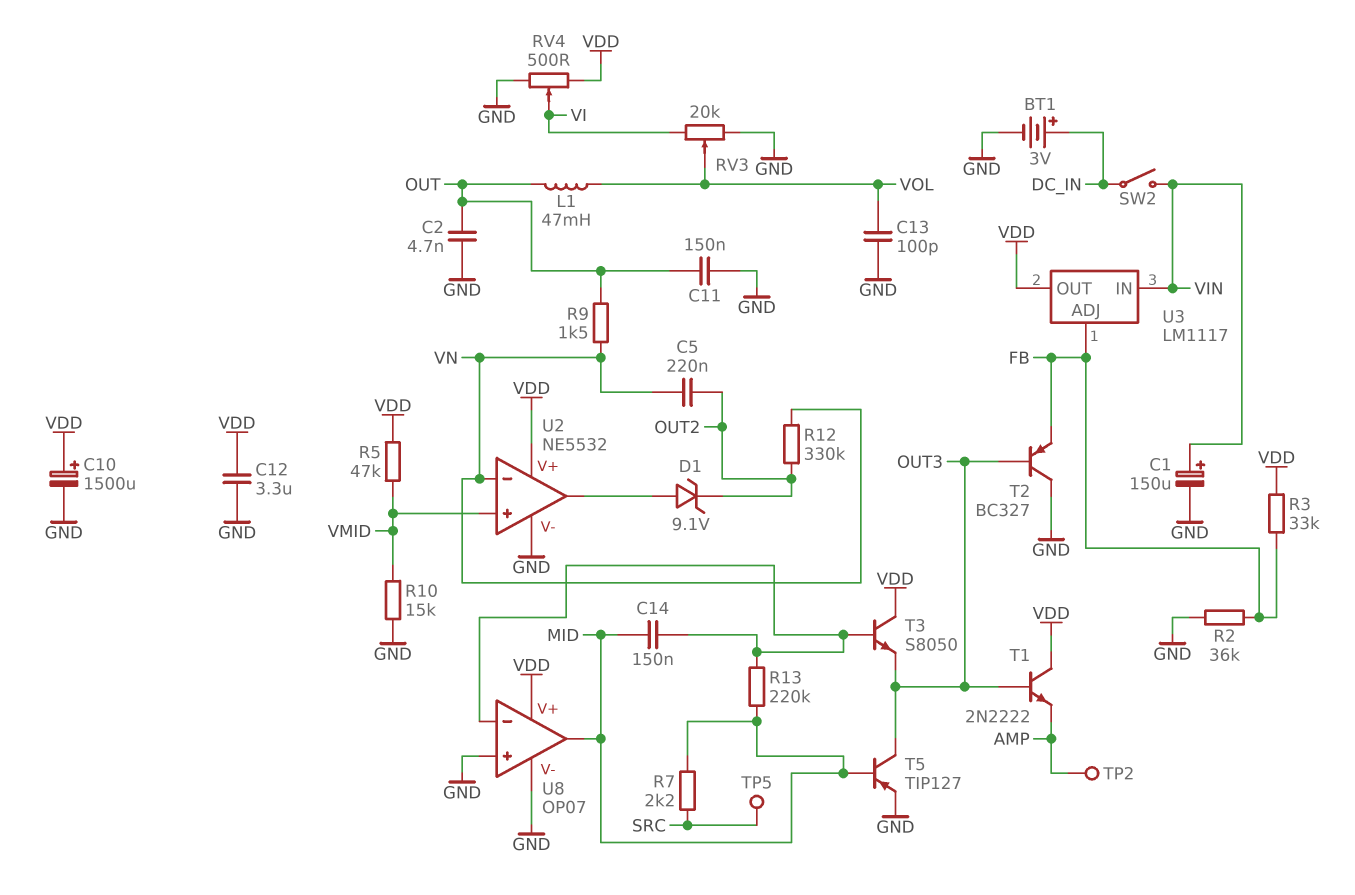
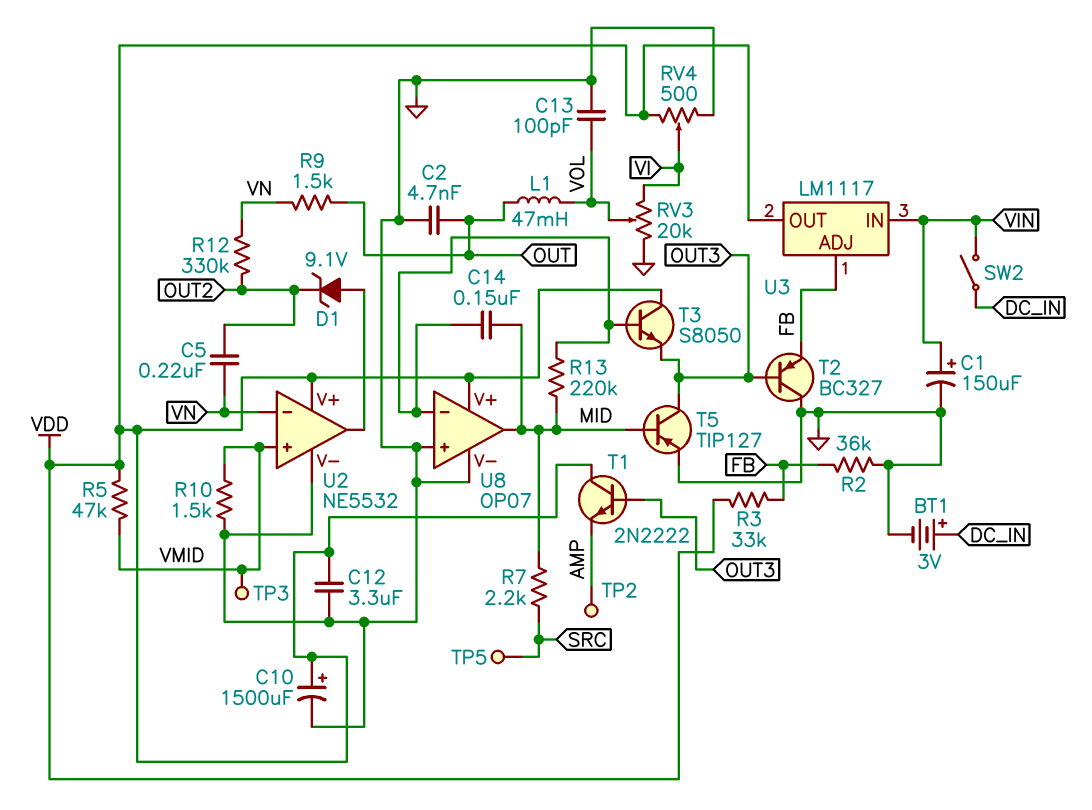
C11: 150nF (GND, OUT) -> none
R10: 15k (GND, VMID) -> 1.5k (GND, VMID)
TP3: none -> test point (VMID)

